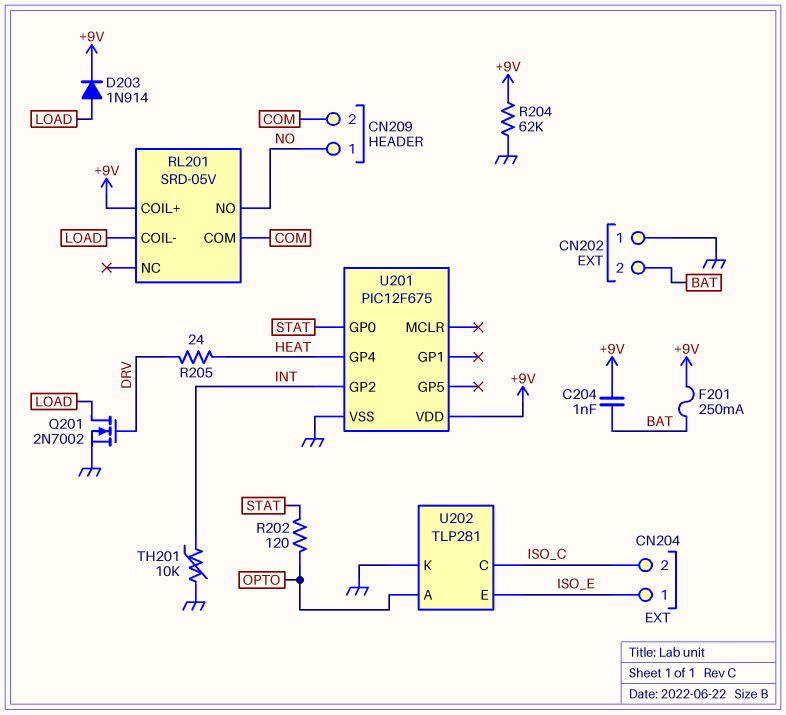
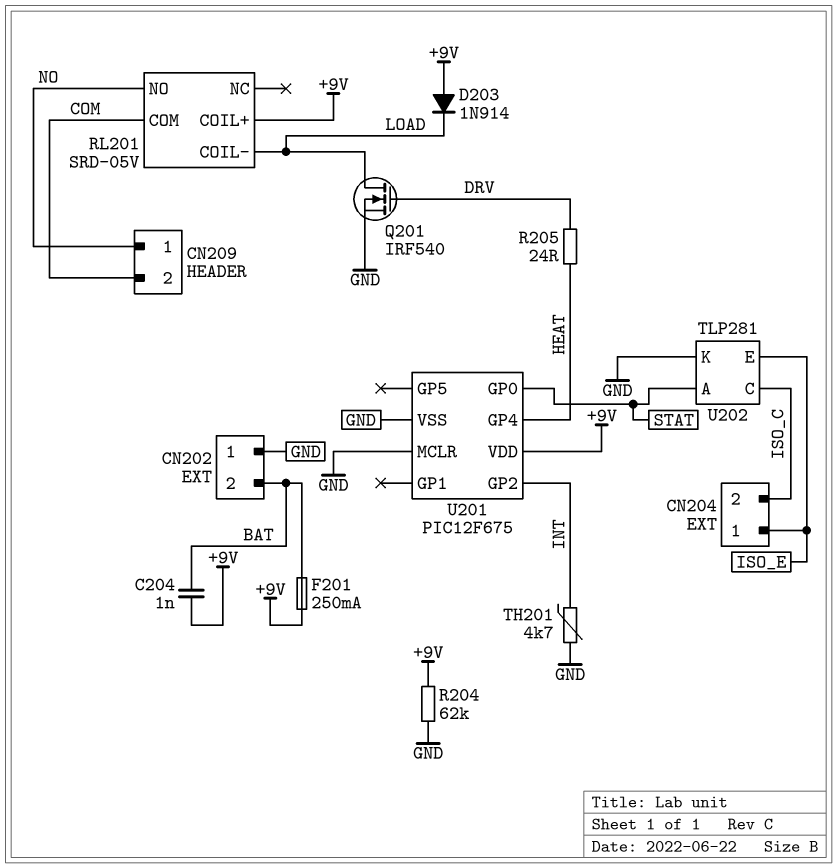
D203: diode 1N914 (A LOAD, K +9V) -> diode 1N914 (A +9V, K LOAD)
Q201: NMOS 2N7002 (G DRV, D LOAD, S GND) -> NMOS IRF540 (G DRV, D LOAD, S GND)
R202: 120 (OPTO, STAT) -> none
TH201: 10k (GND, INT) -> 4.7k (GND, INT)
U201 pin MCLR: none -> GND
U202 pin A: OPTO -> STAT

